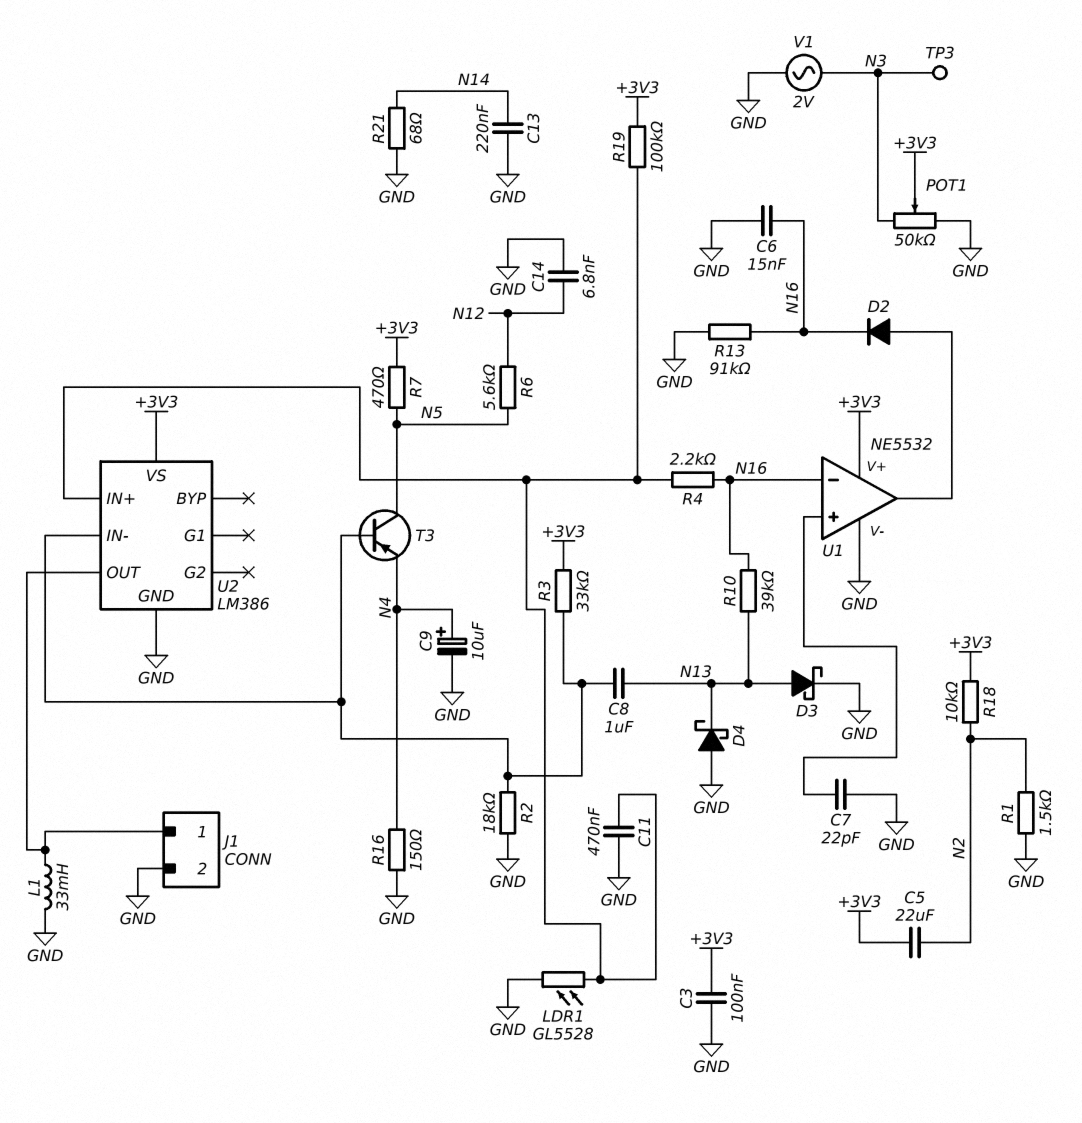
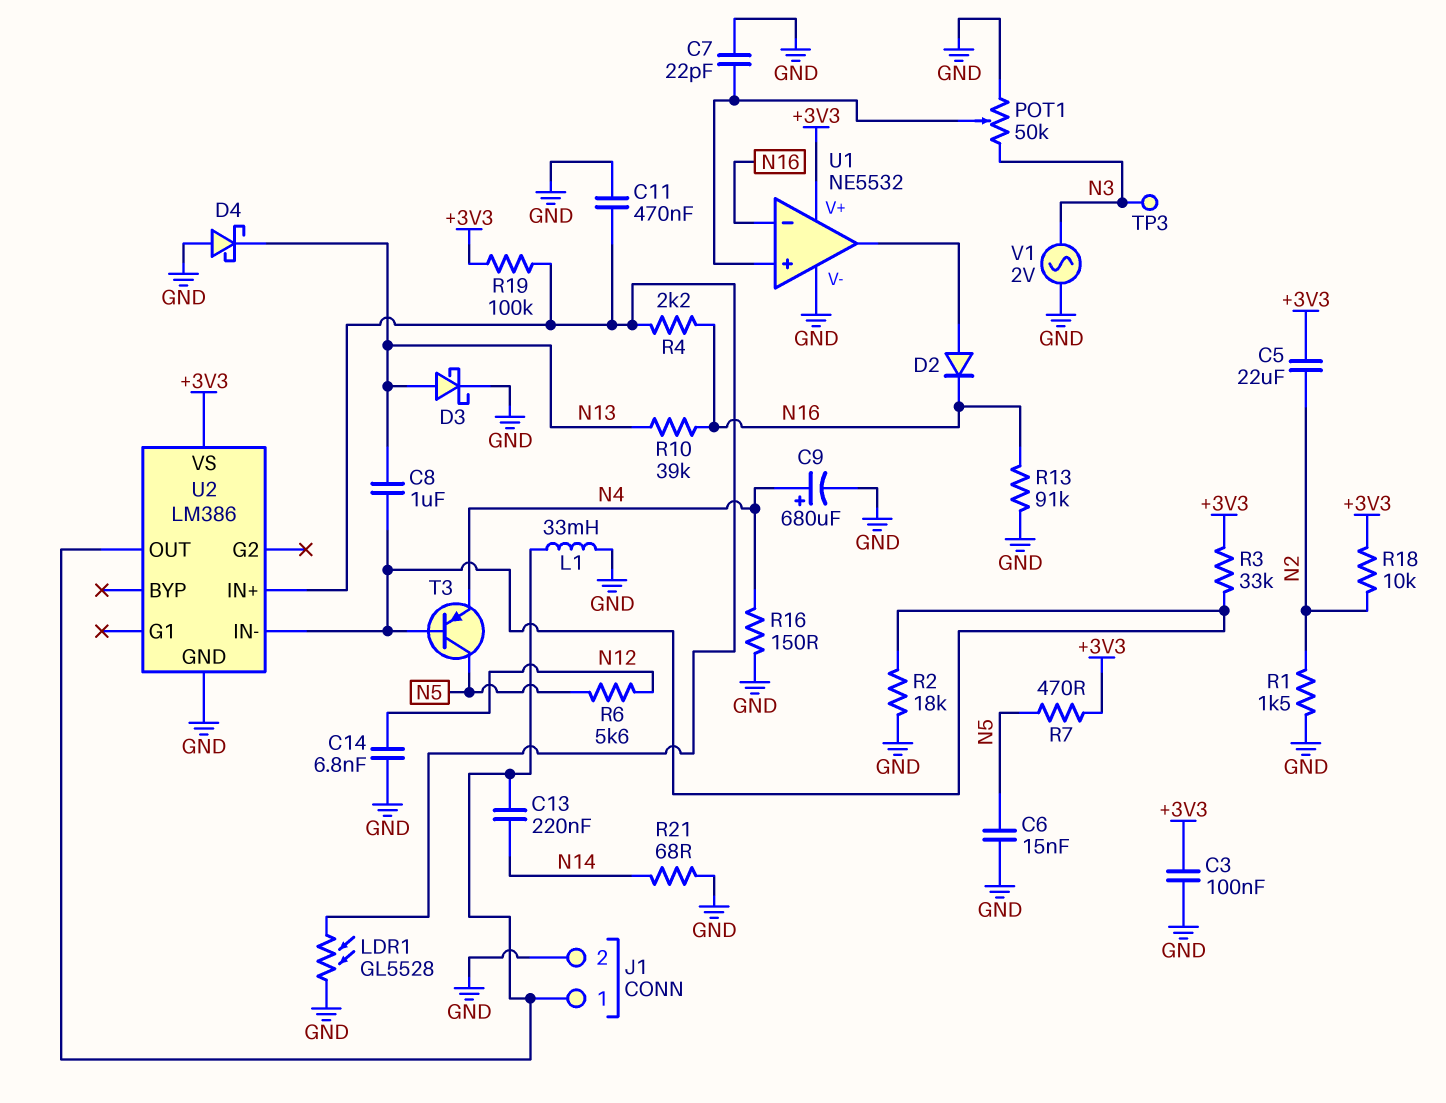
C6: 15nF (GND, N16) -> 15nF (GND, N5)
C9: 10uF (plus N4, minus GND) -> 680uF (plus N4, minus GND)
C13: 220nF (GND, N14) -> 220nF (J1/1, N14)
POT1: 50k (GND, N3, wiper +3V3) -> 50k (GND, N3, wiper U1/in+)

